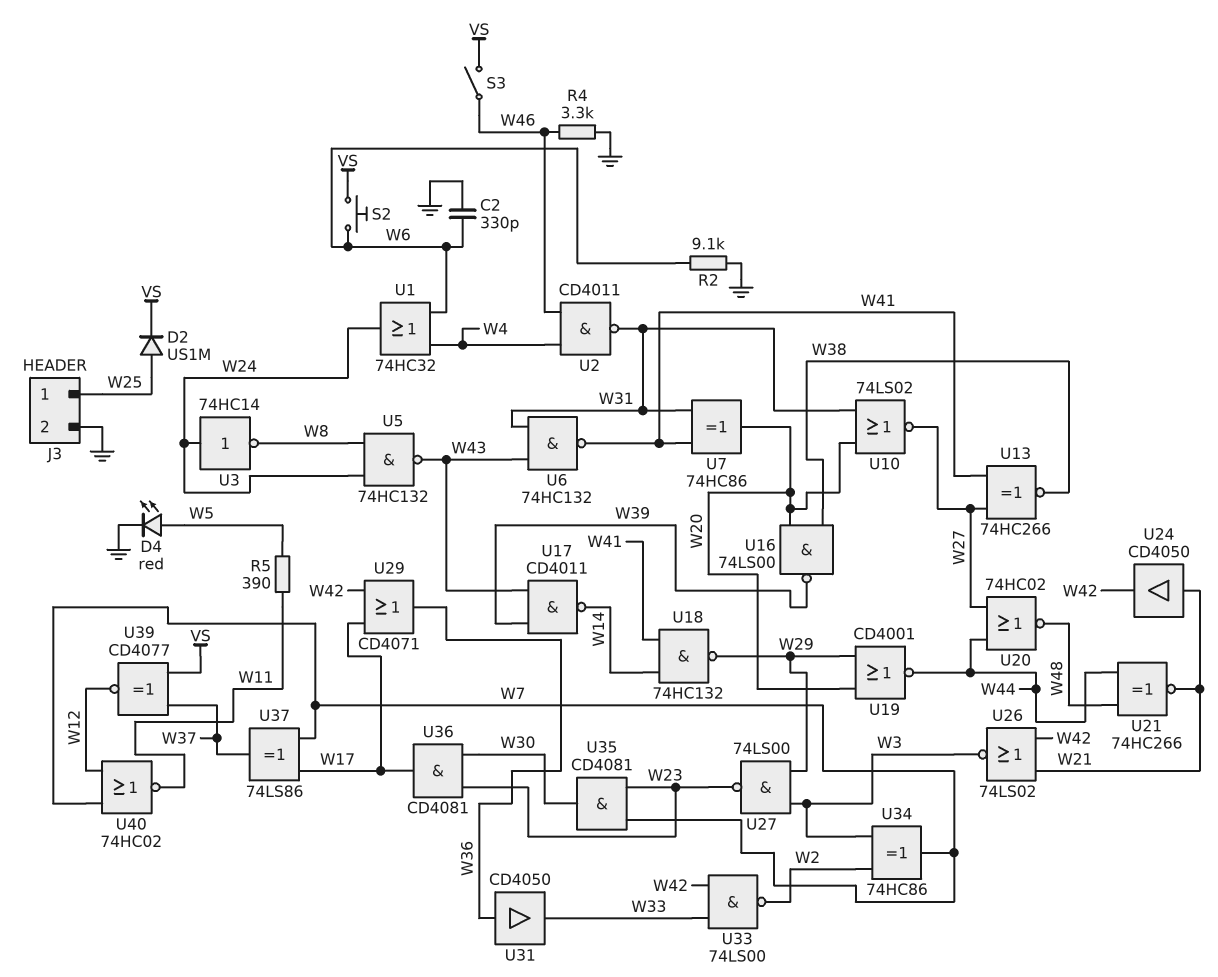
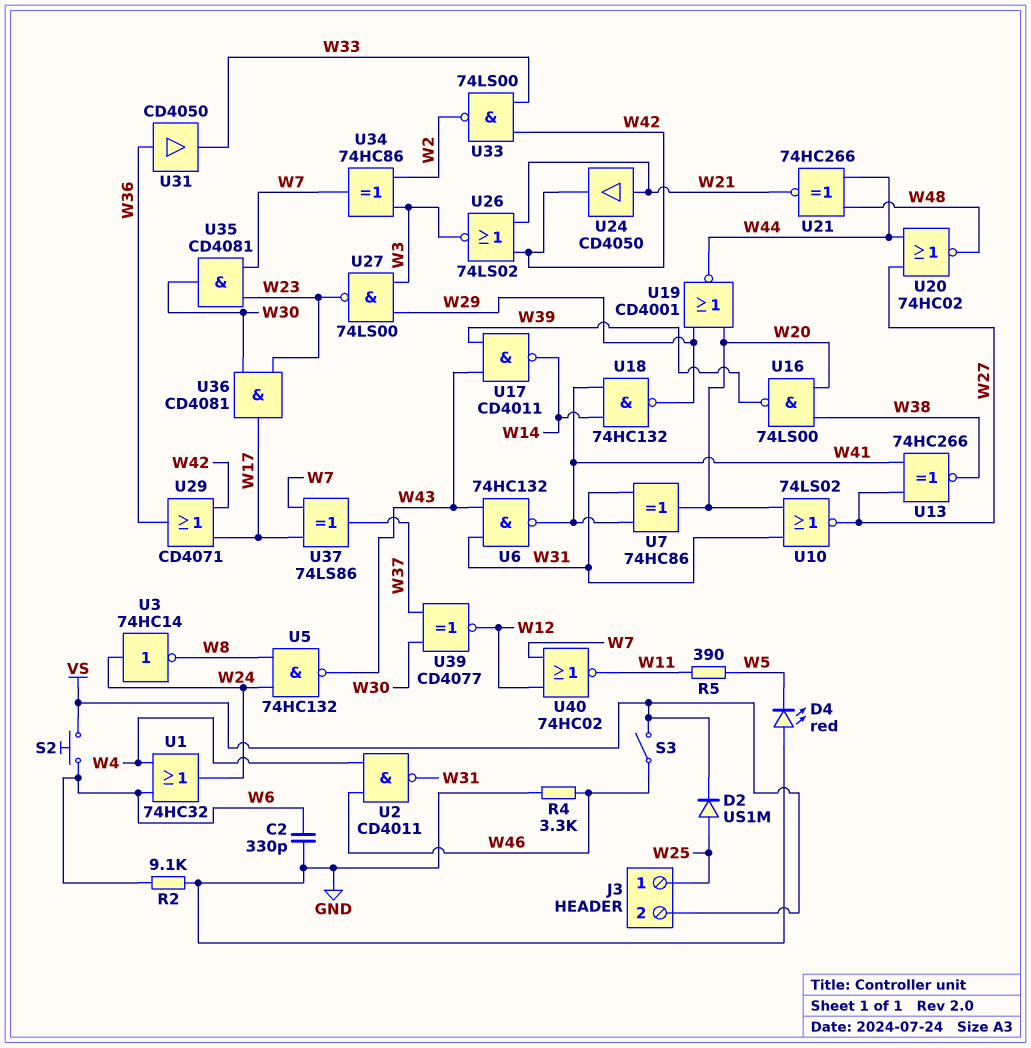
D4: LED red (A W5, K GND) -> LED red (A GND, K W5)
J3 pin 2: GND -> VS
U39: XNOR CD4077 (in VS, in W37, out W12) -> XNOR CD4077 (in W30, in W37, out W12)

